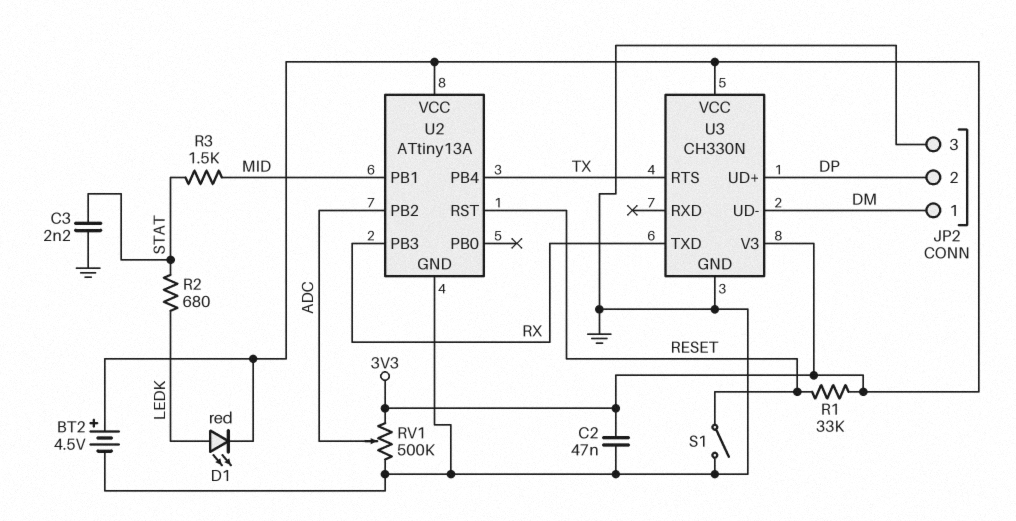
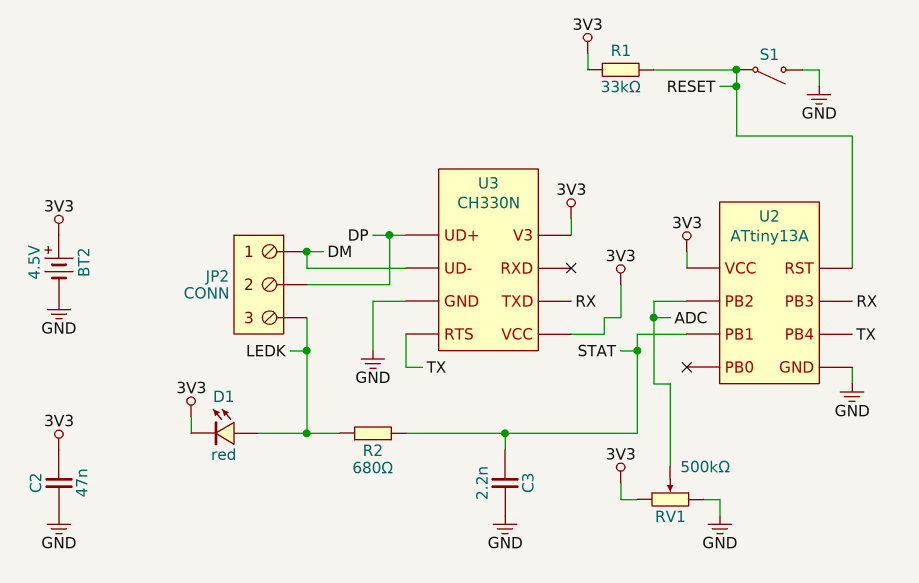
JP2 pin 3: GND -> LEDK
R3: 1.5k (MID, STAT) -> none
U2 pin PB1: MID -> STAT

